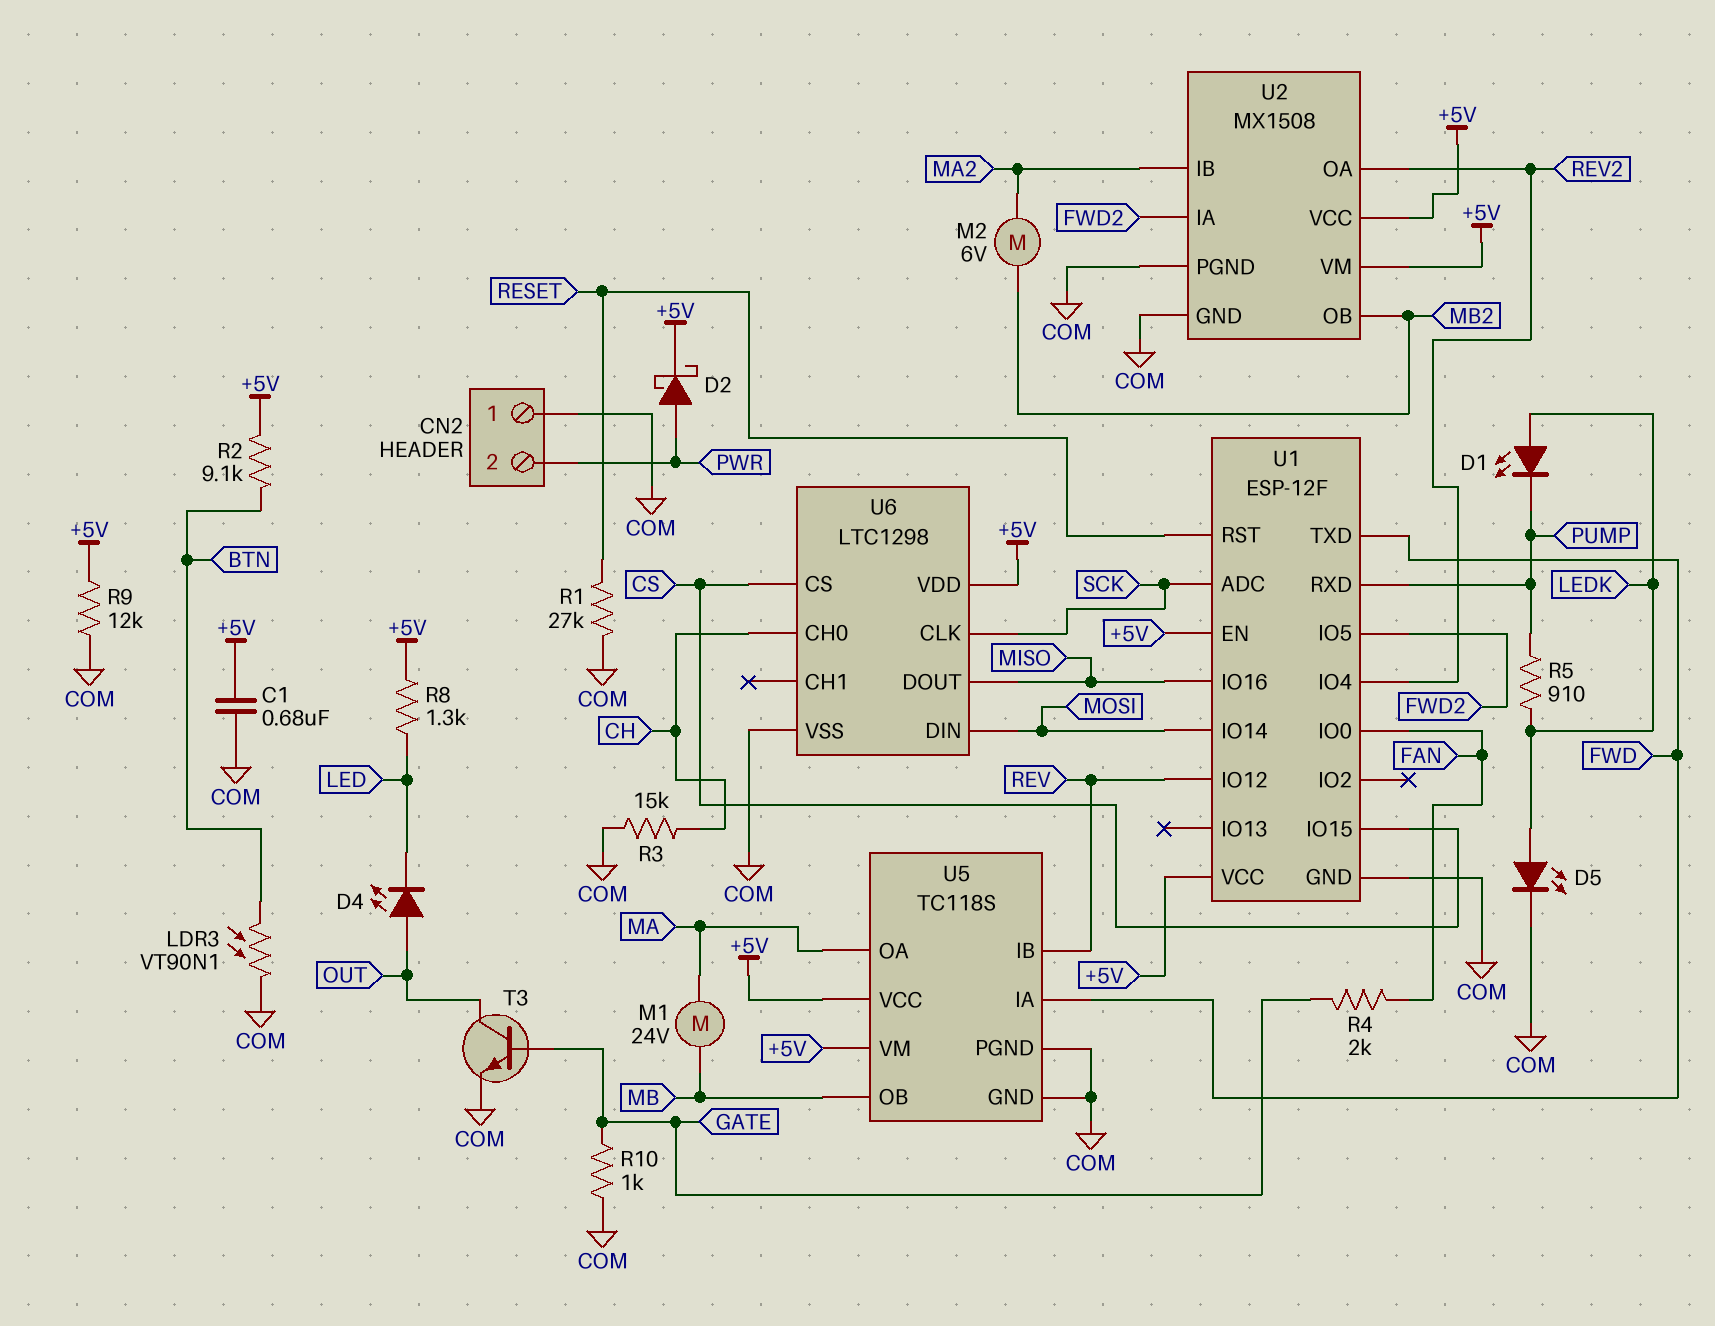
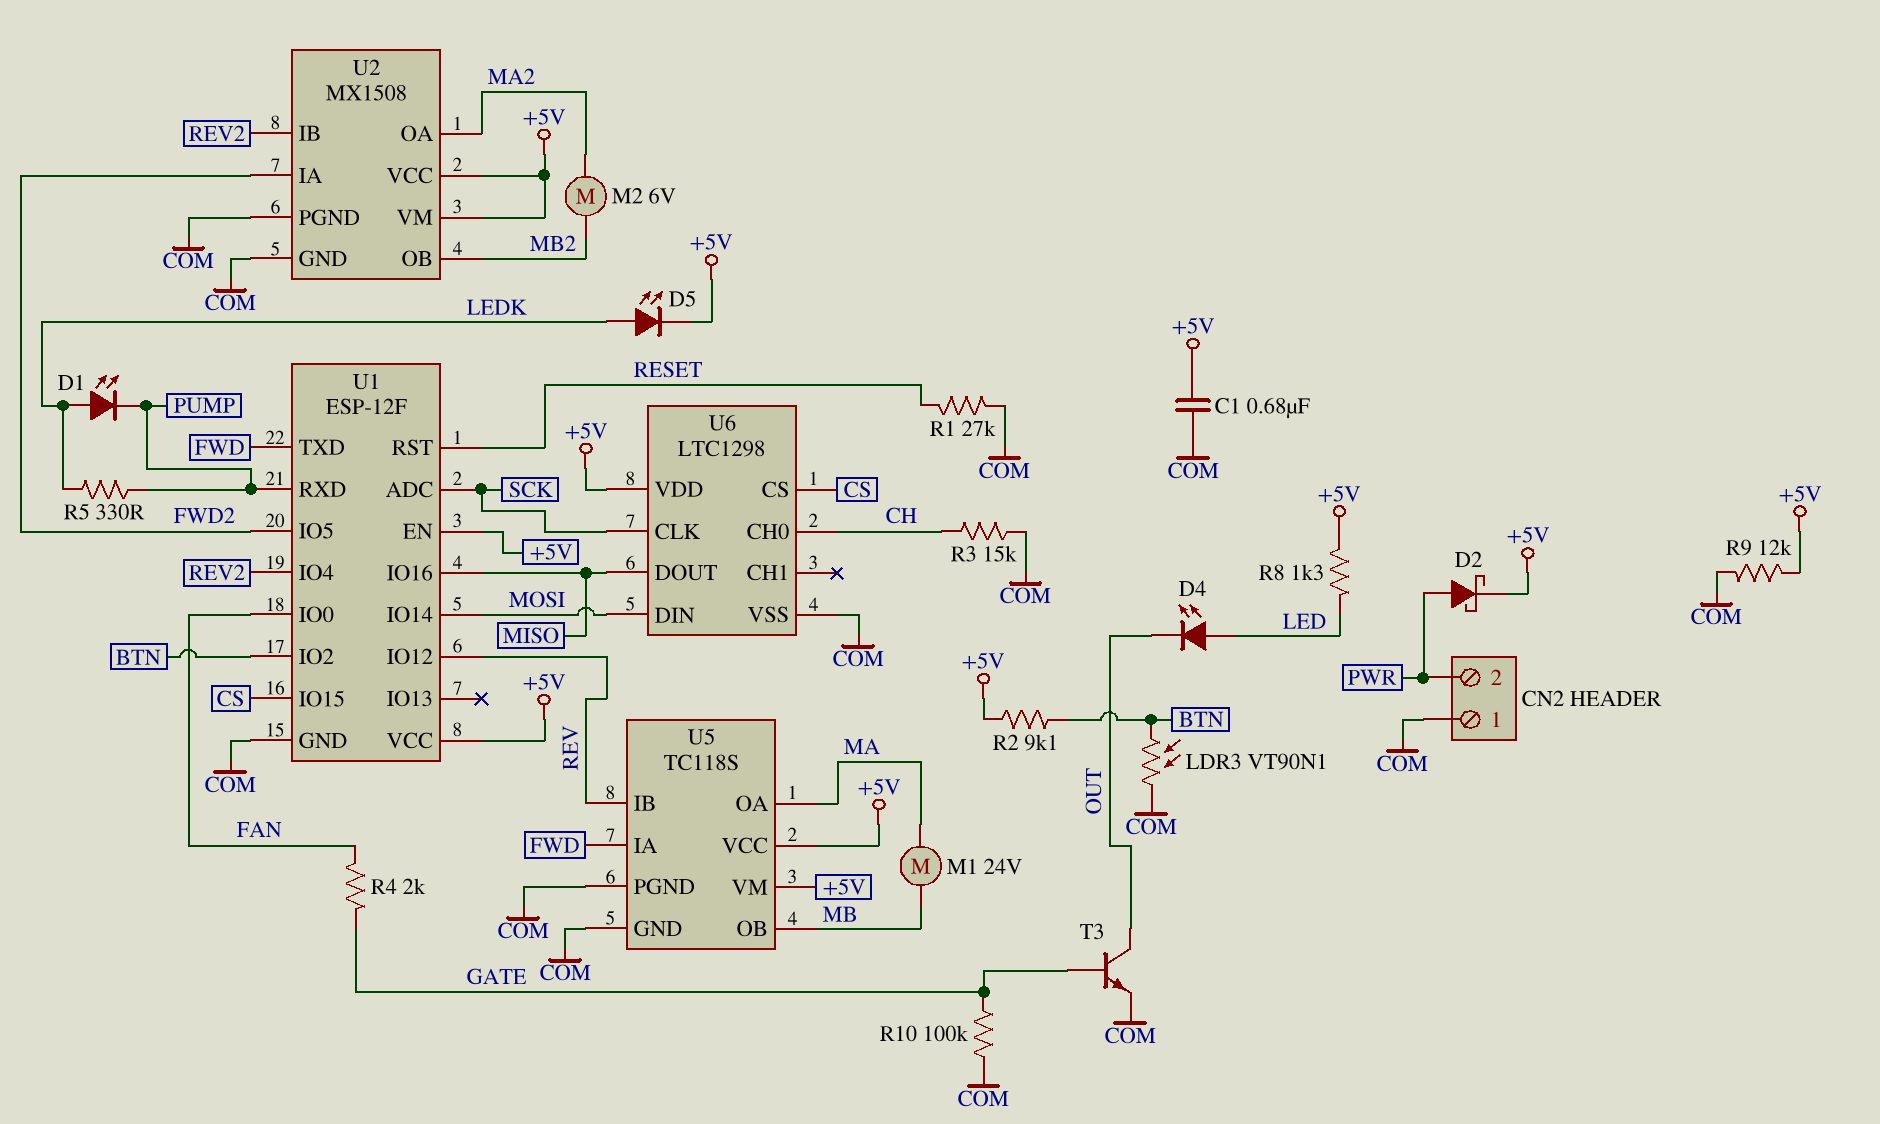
D4: LED (A OUT, K LED) -> LED (A LED, K OUT)
D5: LED (A LEDK, K COM) -> LED (A LEDK, K +5V)
R5: 910 (LEDK, PUMP) -> 330 (LEDK, PUMP)
R10: 1k (COM, GATE) -> 100k (COM, GATE)
U1 pin IO2: none -> BTN
U2 pin IB: MA2 -> REV2
U2 pin OA: REV2 -> MA2

